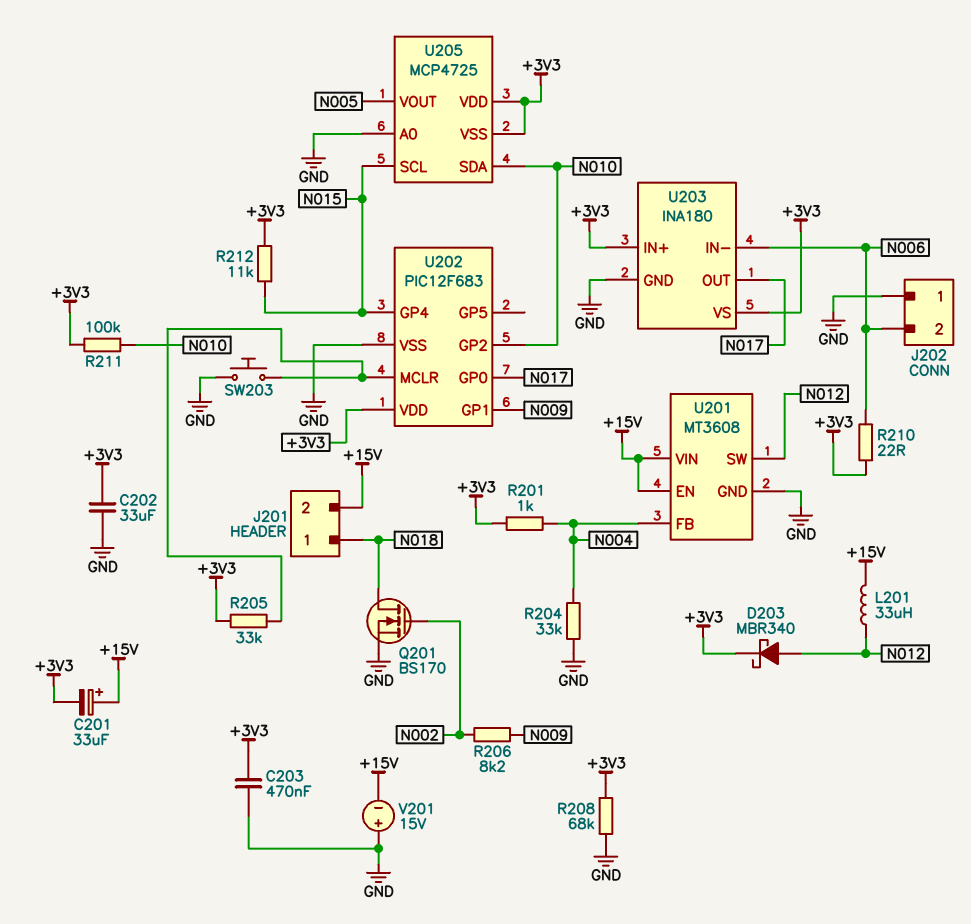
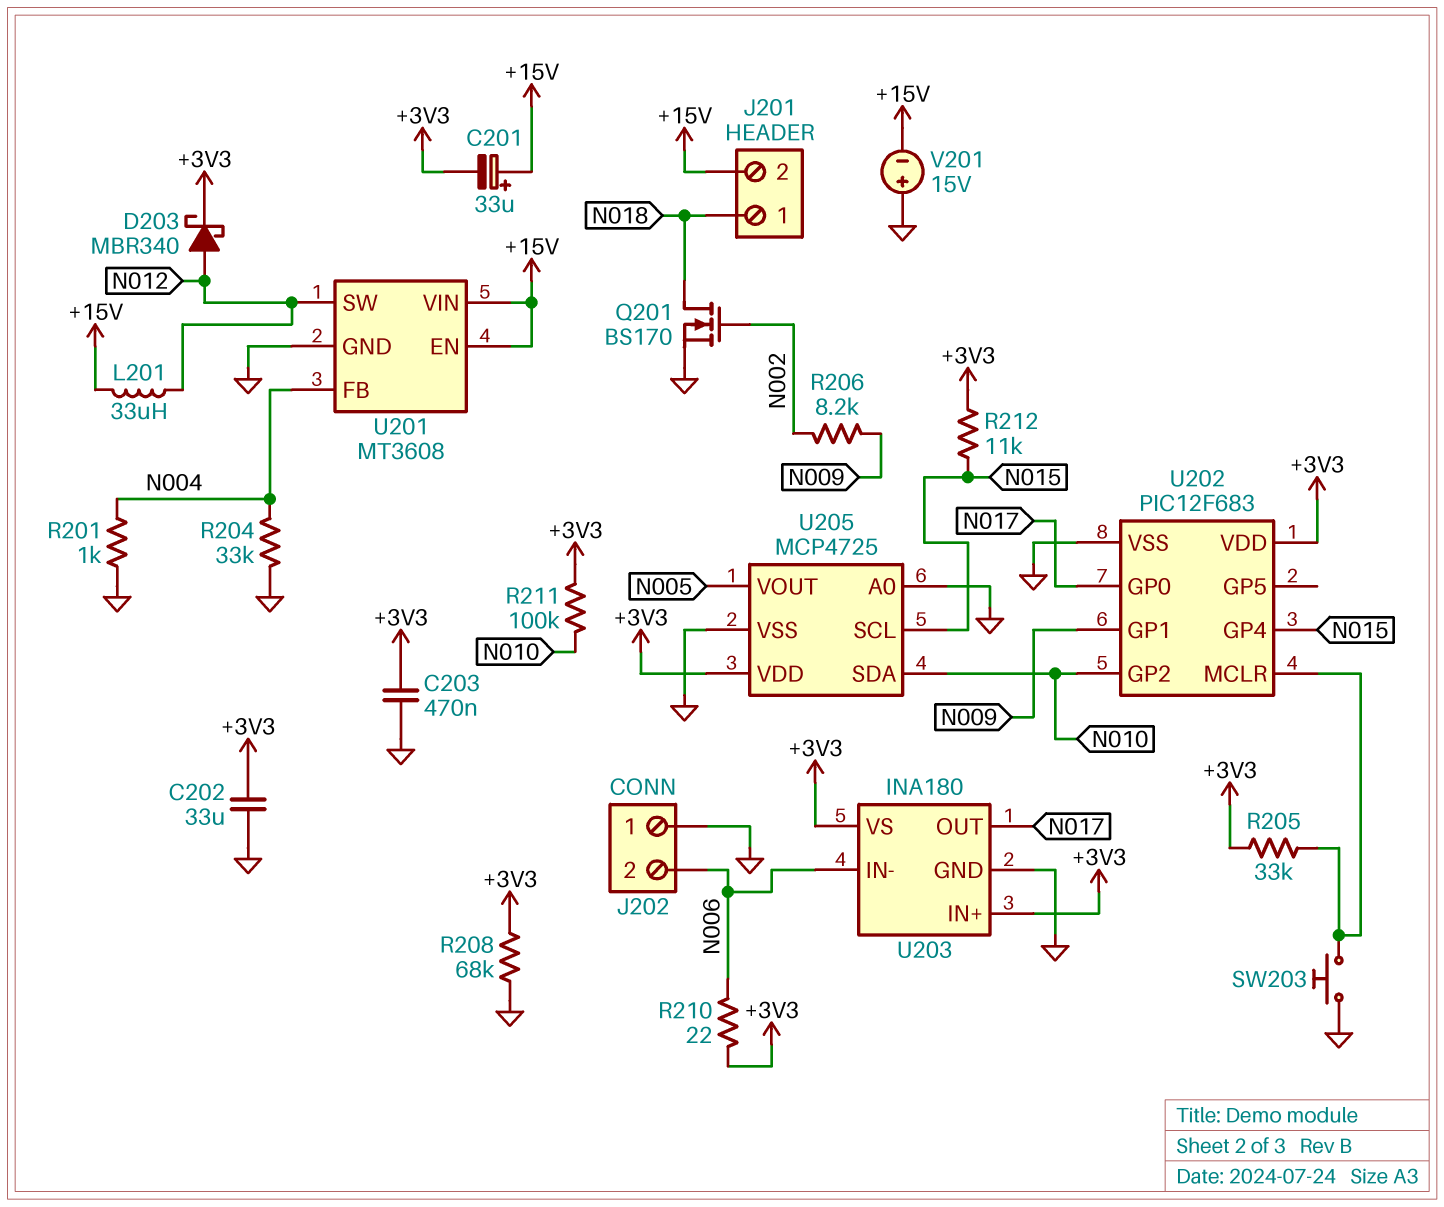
R201: 1k (+3V3, N004) -> 1k (GND, N004)
U205 pin VSS: +3V3 -> GND

